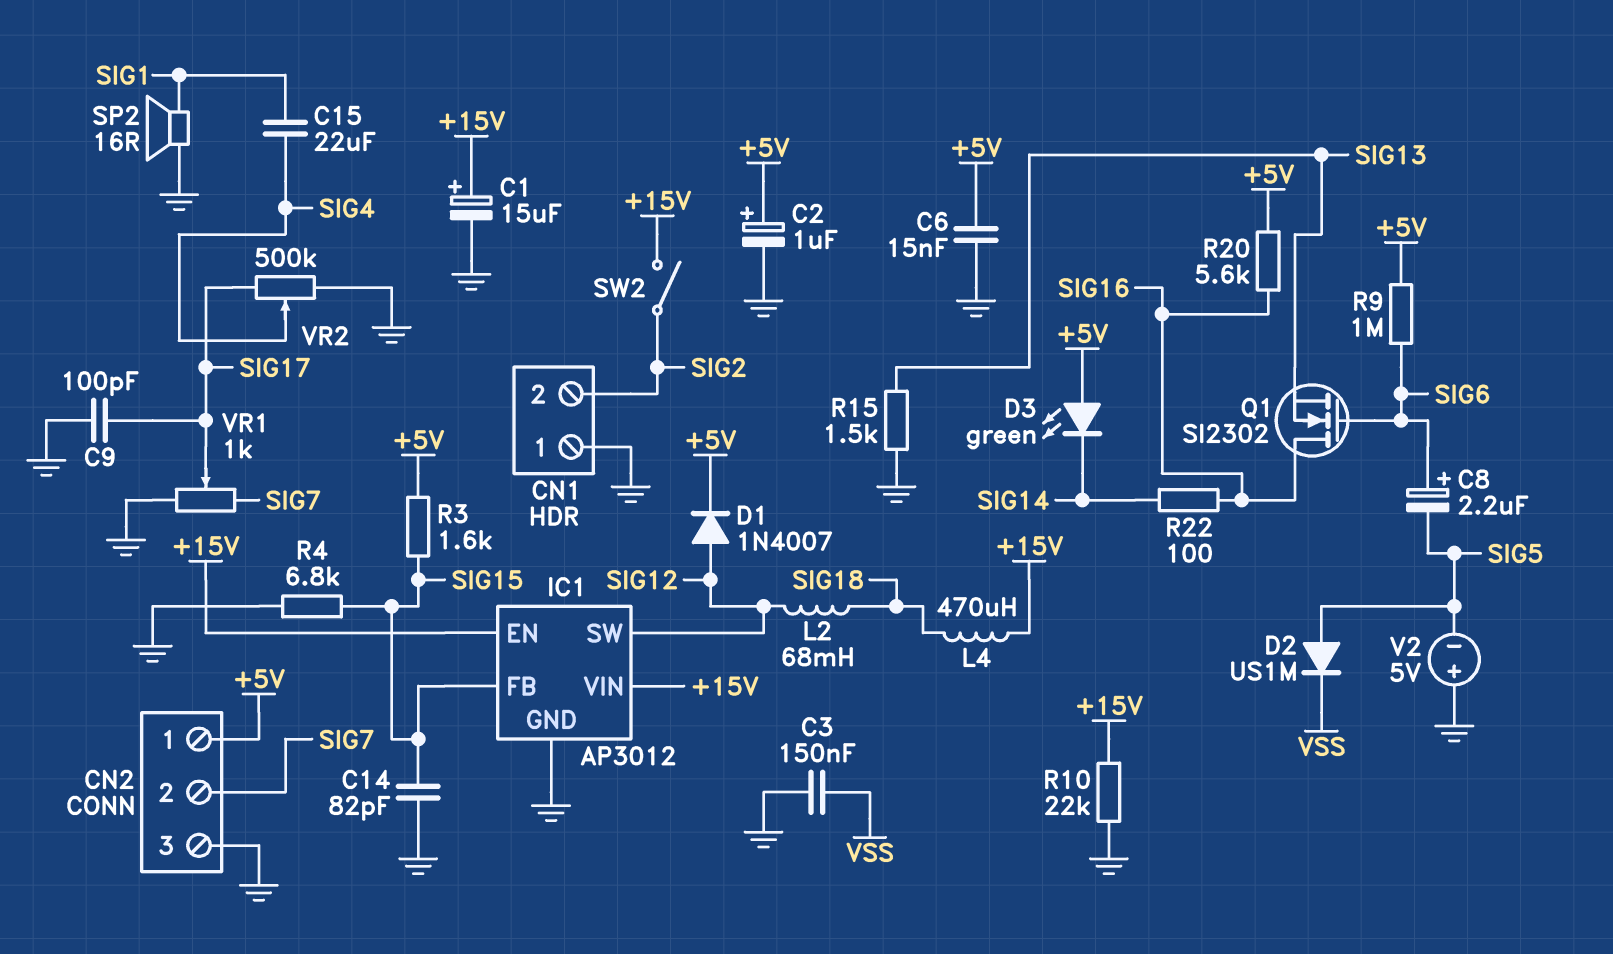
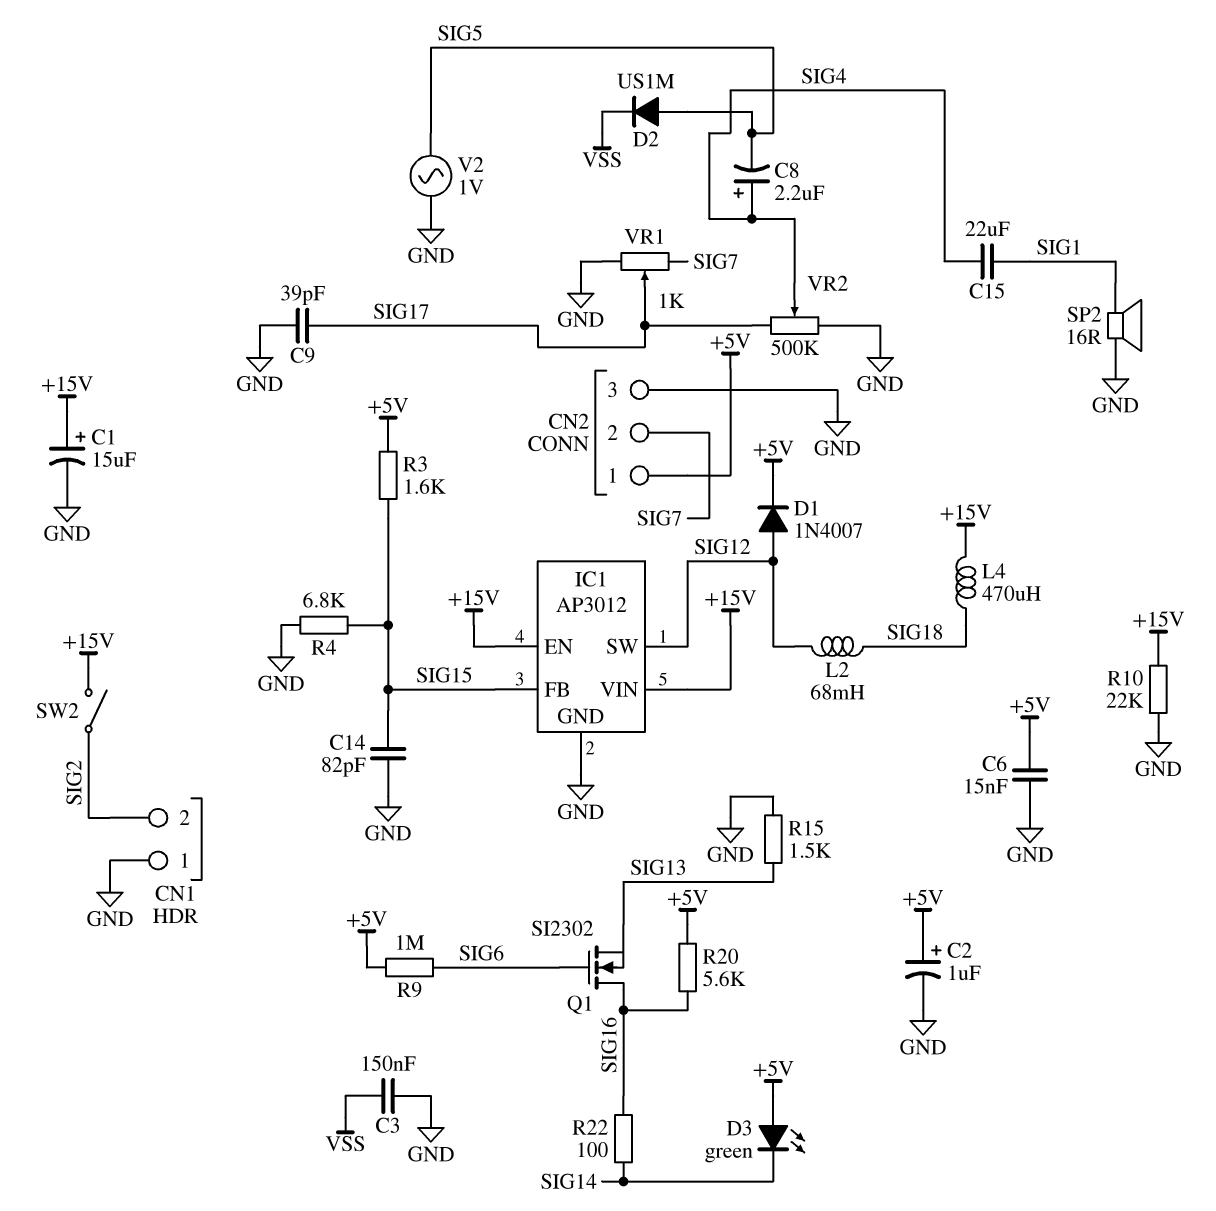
C8: 2.2uF (plus SIG6, minus SIG5) -> 2.2uF (plus SIG4, minus SIG5)
C9: 100pF (GND, SIG17) -> 39pF (GND, SIG17)
V2: 5V (plus GND, minus SIG5) -> AC 1V (GND, SIG5)

